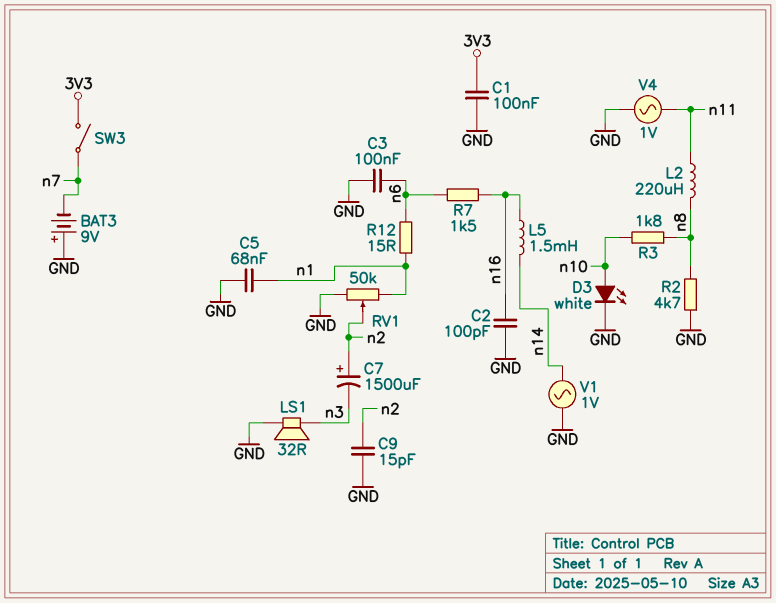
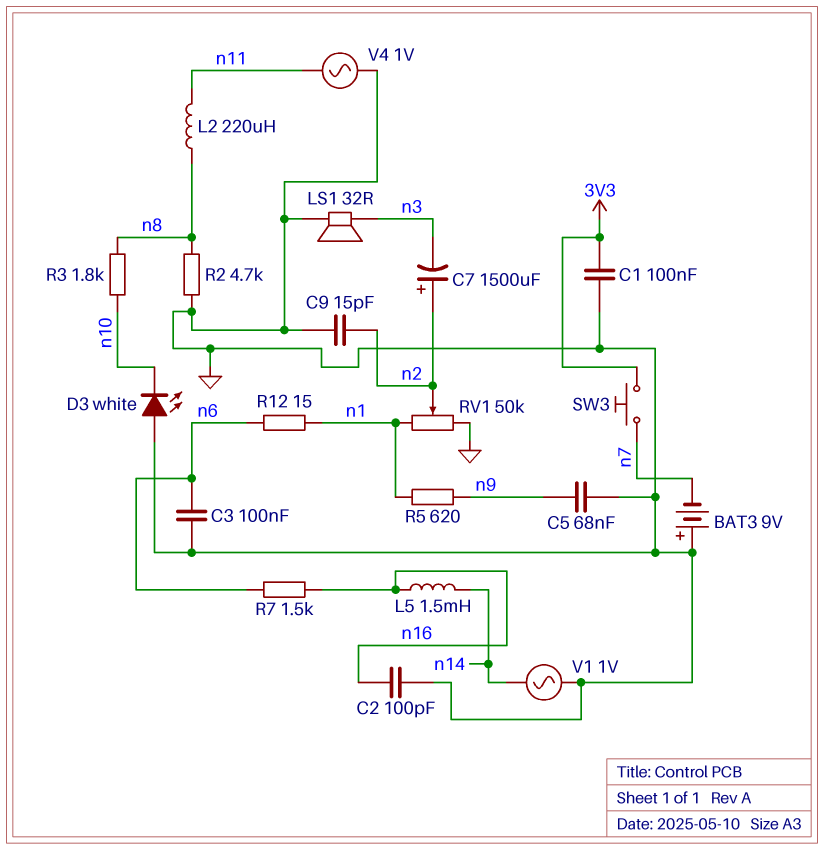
C5: 68nF (GND, n1) -> 68nF (GND, n9)
D3: LED white (A n10, K GND) -> LED white (A GND, K n10)
R5: none -> 620 (n1, n9)
SW3: switch (3V3, n7) -> button (3V3, n7)

